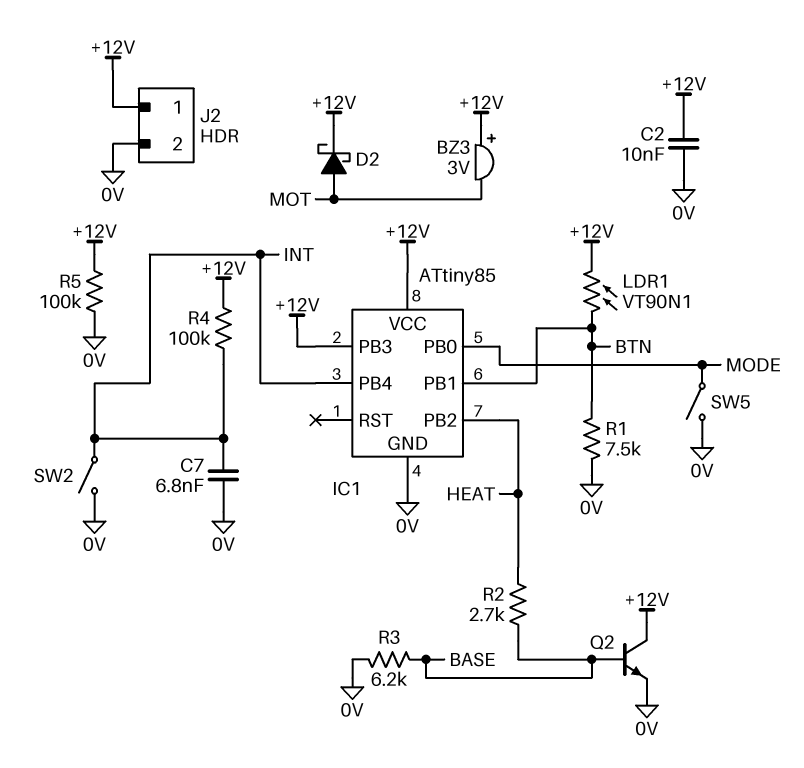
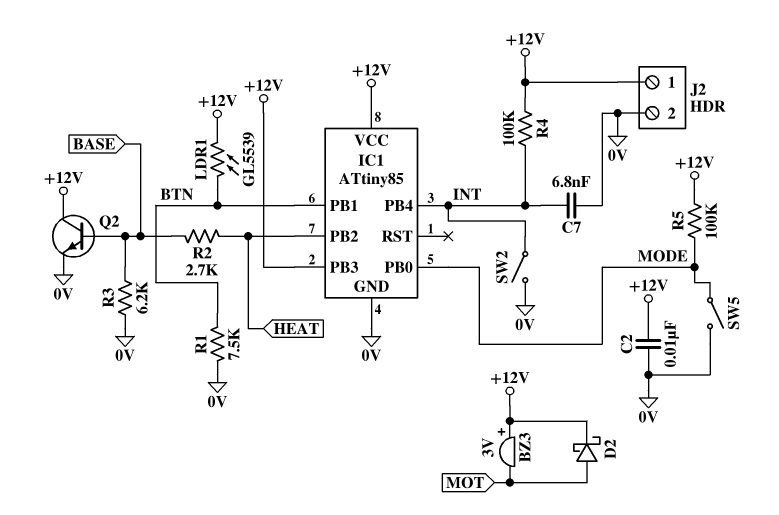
LDR1: VT90N1 (+12V, BTN) -> GL5539 (+12V, BTN)
R5: 100k (+12V, 0V) -> 100k (+12V, MODE)

